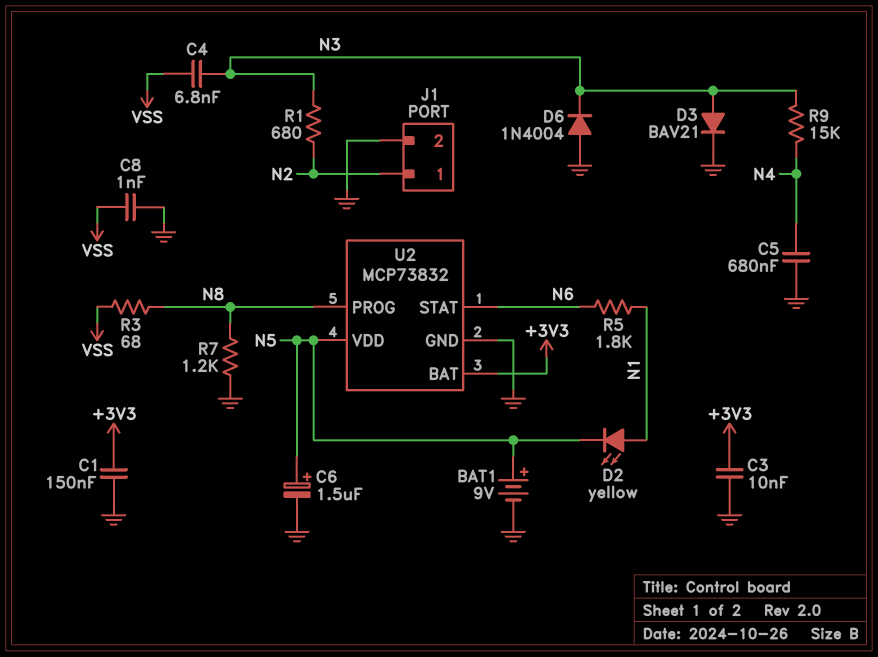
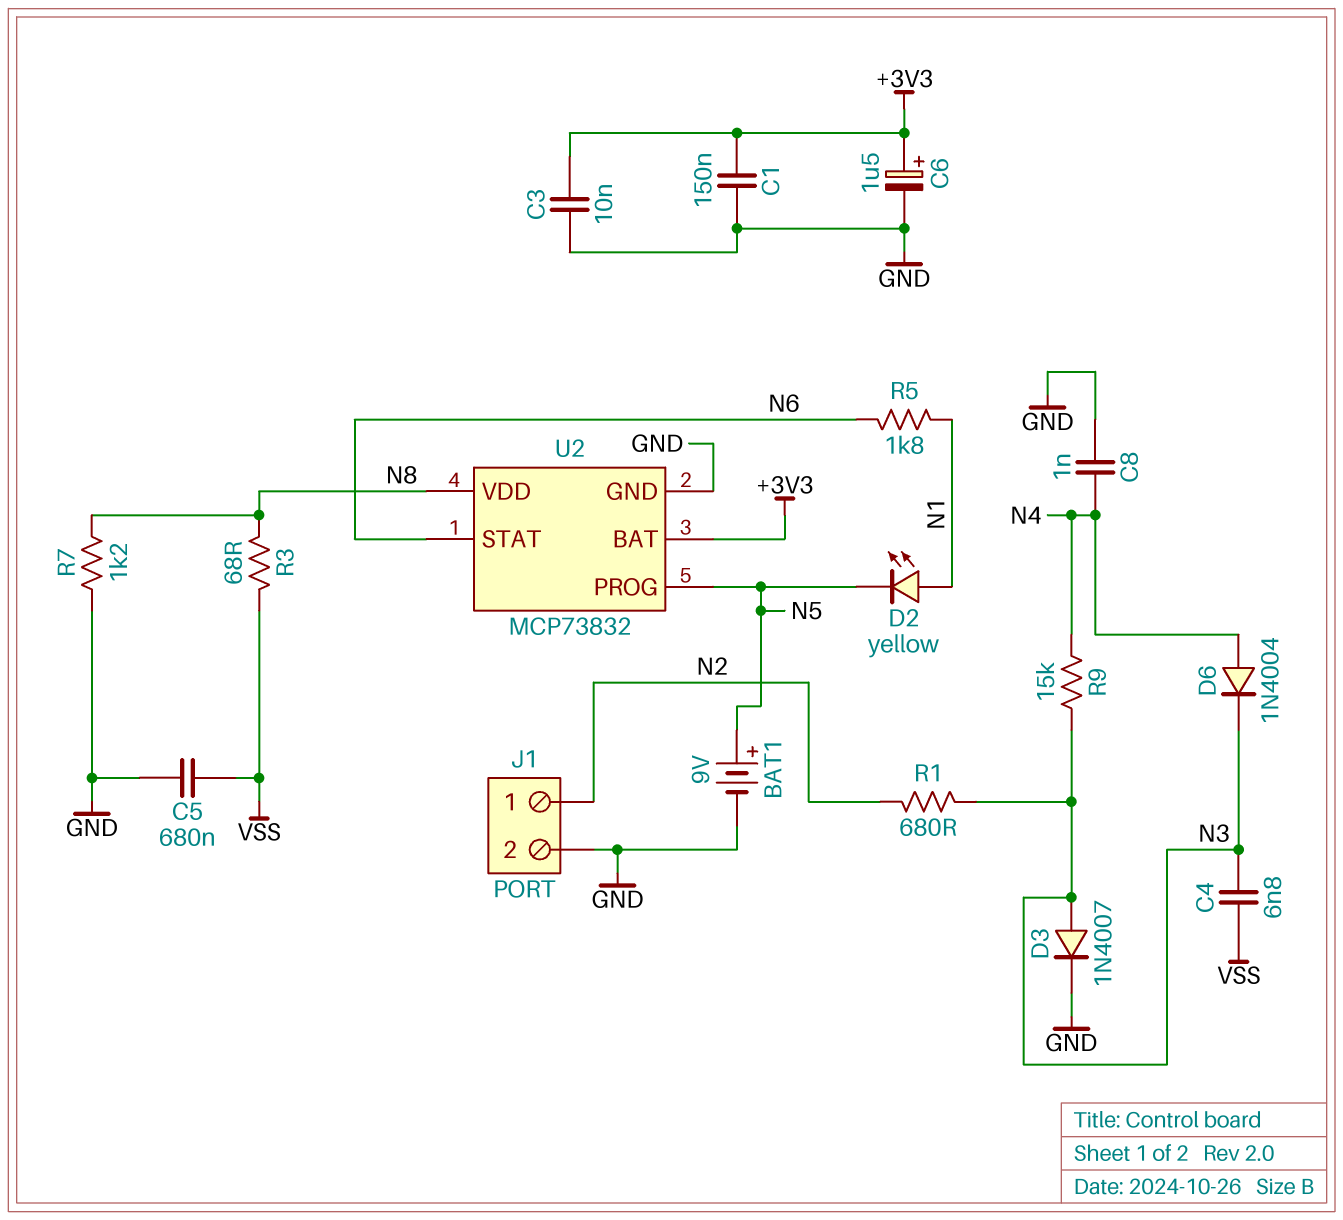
C5: 680nF (GND, N4) -> 680nF (GND, VSS)
C6: 1.5uF (plus N5, minus GND) -> 1.5uF (plus +3V3, minus GND)
C8: 1nF (GND, VSS) -> 1nF (GND, N4)
D3: diode BAV21 (A N3, K GND) -> diode 1N4007 (A N3, K GND)
D6: diode 1N4004 (A GND, K N3) -> diode 1N4004 (A N4, K N3)
U2 pin PROG: N8 -> N5
U2 pin VDD: N5 -> N8

